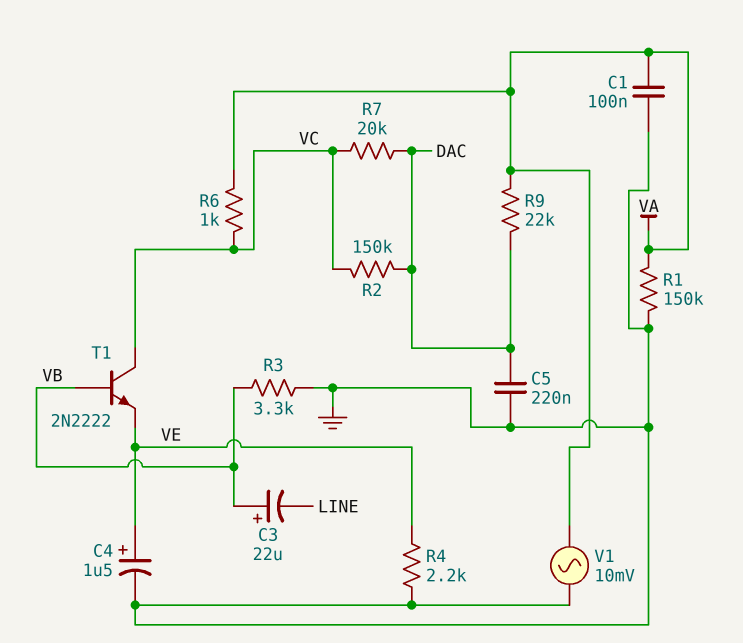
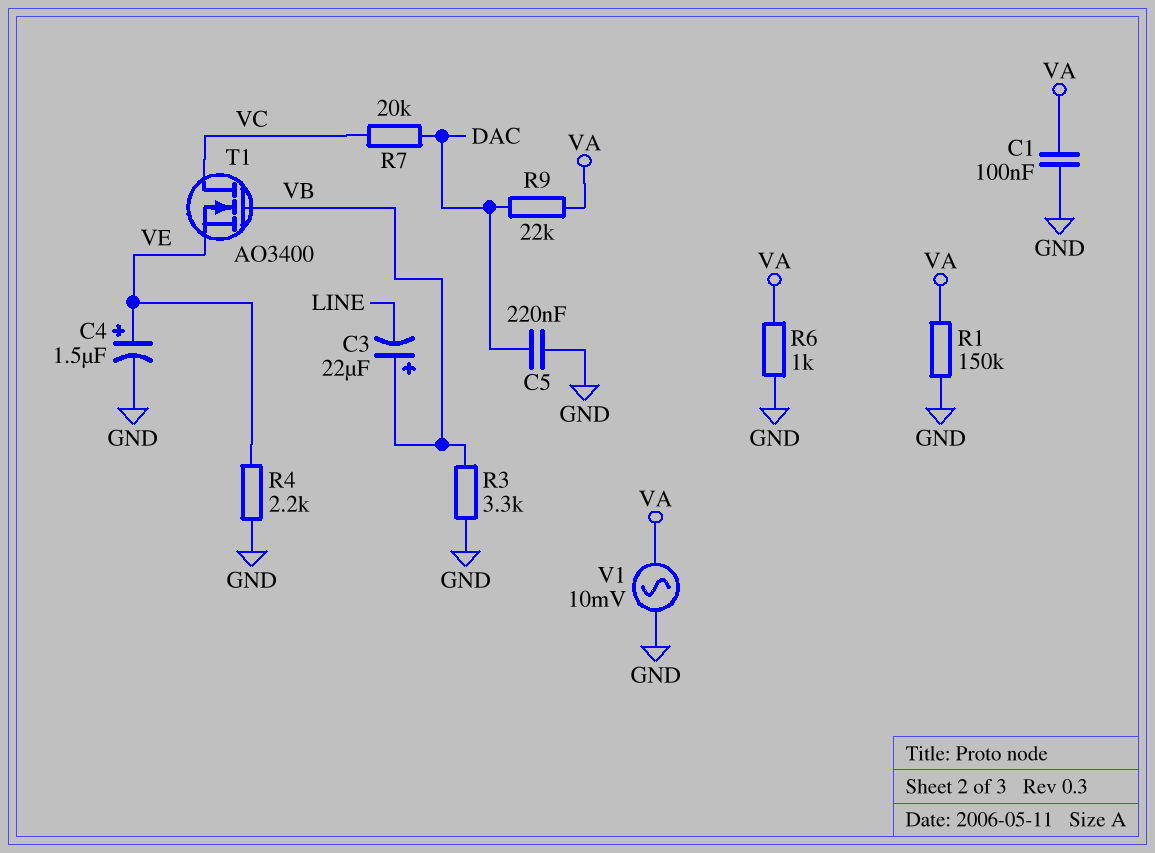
R2: 150k (DAC, VC) -> none
R6: 1k (VA, VC) -> 1k (GND, VA)
T1: NPN 2N2222 (B VB, C VC, E VE) -> NMOS AO3400 (G VB, D VC, S VE)

